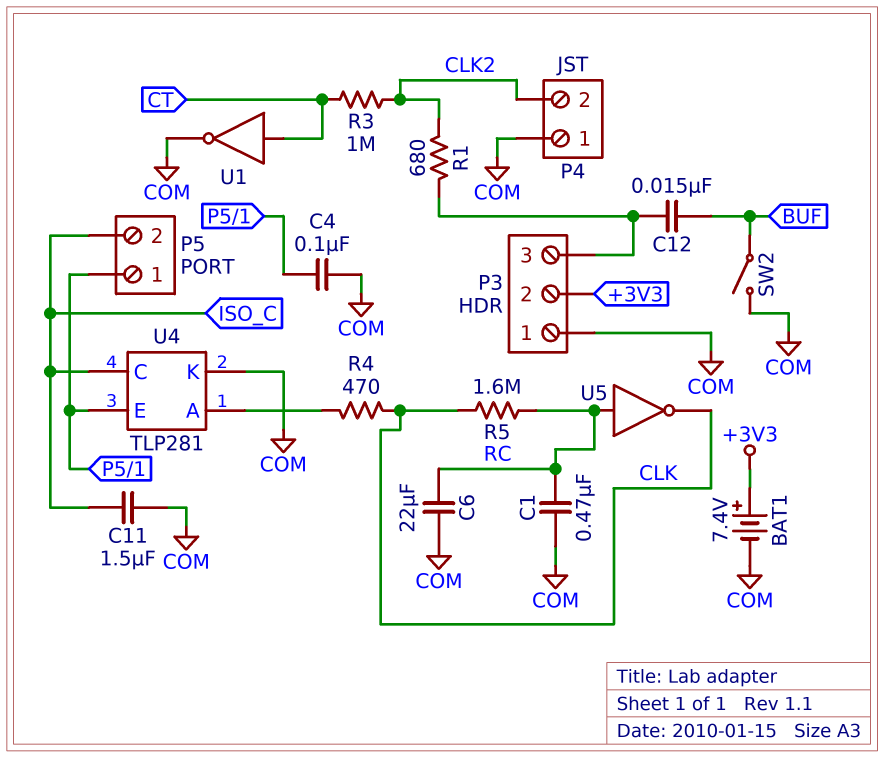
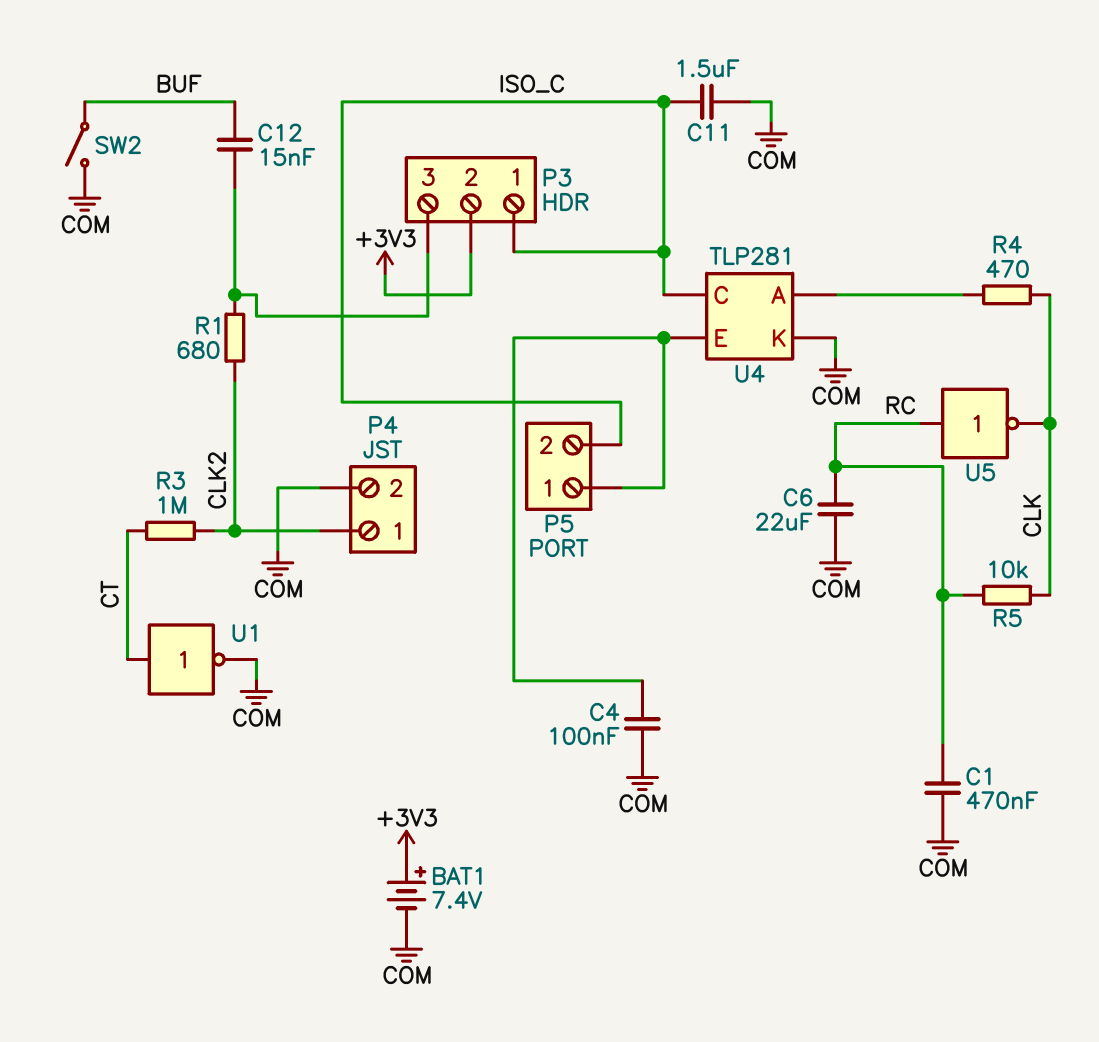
P3 pin 1: COM -> ISO_C
P4 pin 1: COM -> CLK2
P4 pin 2: CLK2 -> COM
R5: 1.6M (CLK, RC) -> 10k (CLK, RC)

